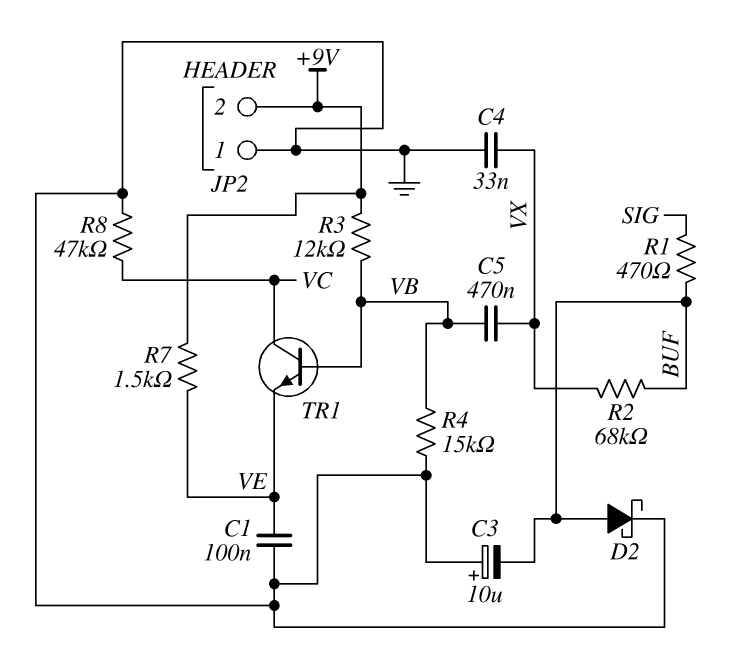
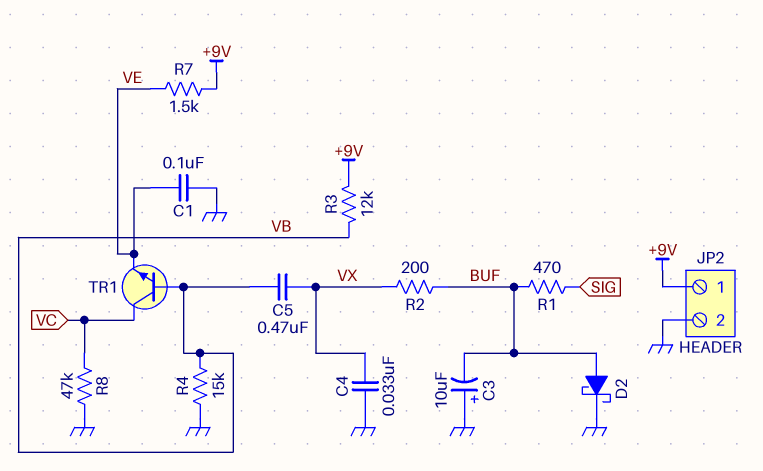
JP2 pin 1: GND -> +9V
JP2 pin 2: +9V -> GND
R2: 68k (BUF, VX) -> 200 (BUF, VX)

